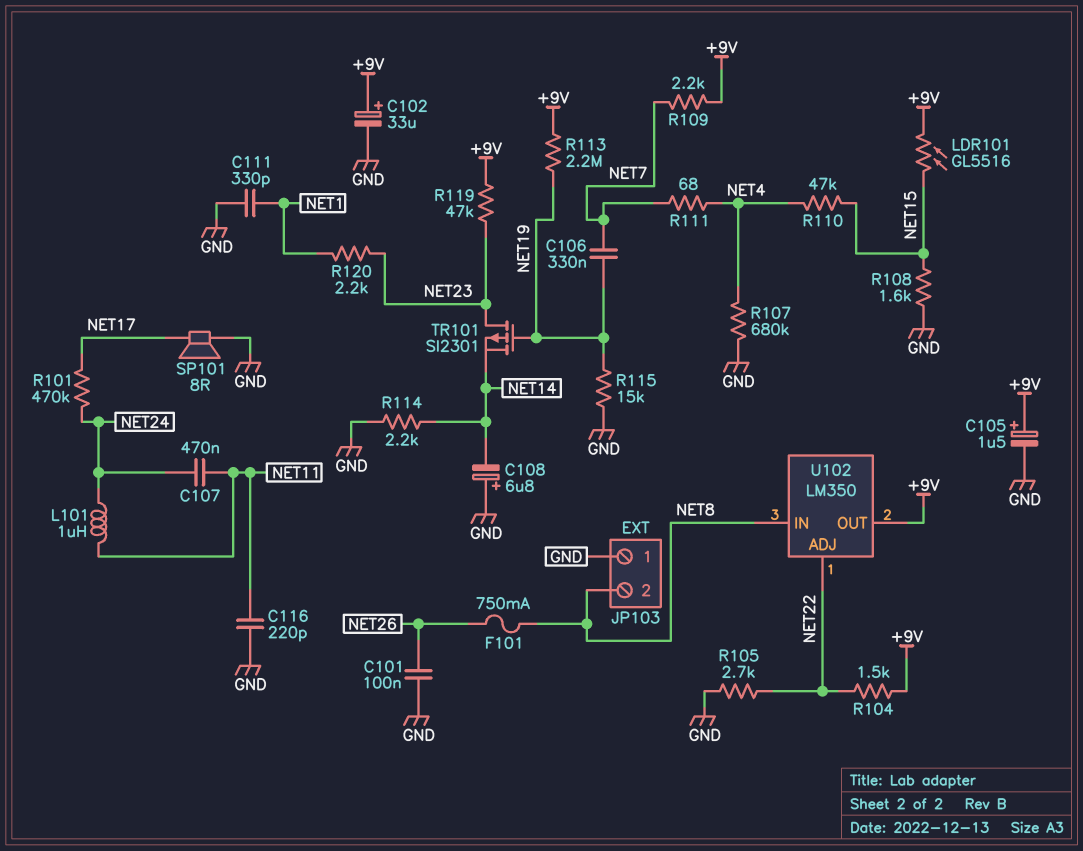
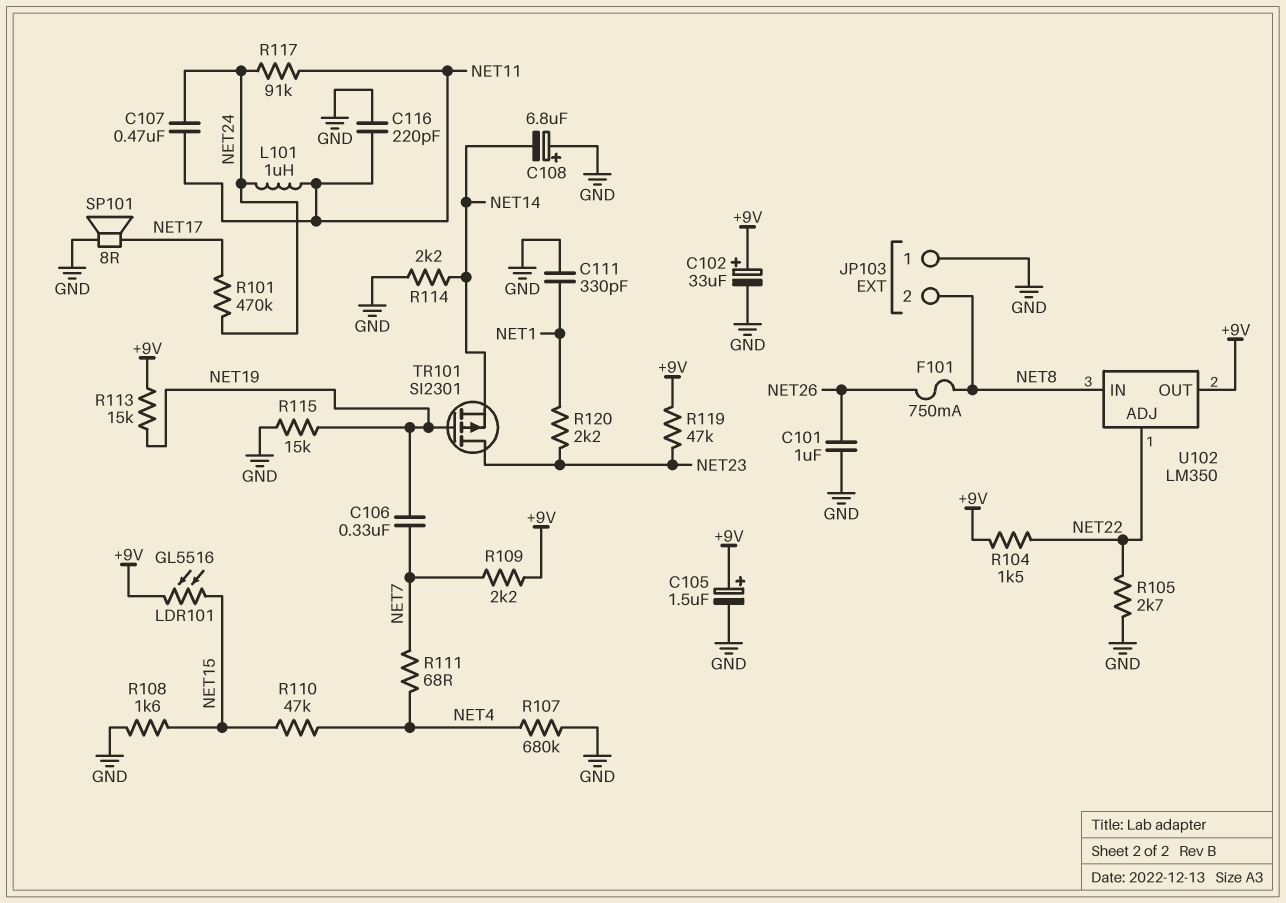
C101: 100nF (GND, NET26) -> 1uF (GND, NET26)
R113: 2.2M (+9V, NET19) -> 15k (+9V, NET19)
R117: none -> 91k (NET11, NET24)

